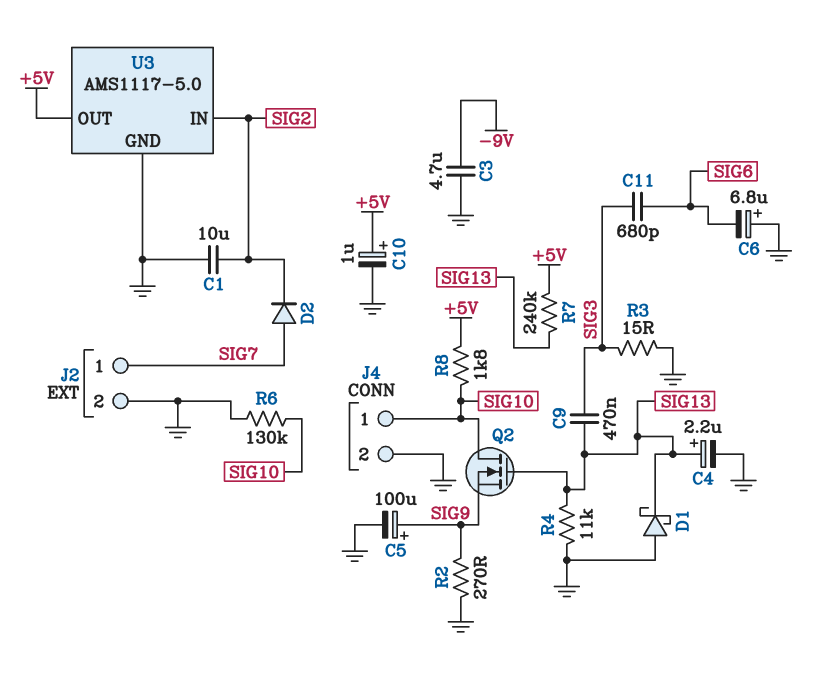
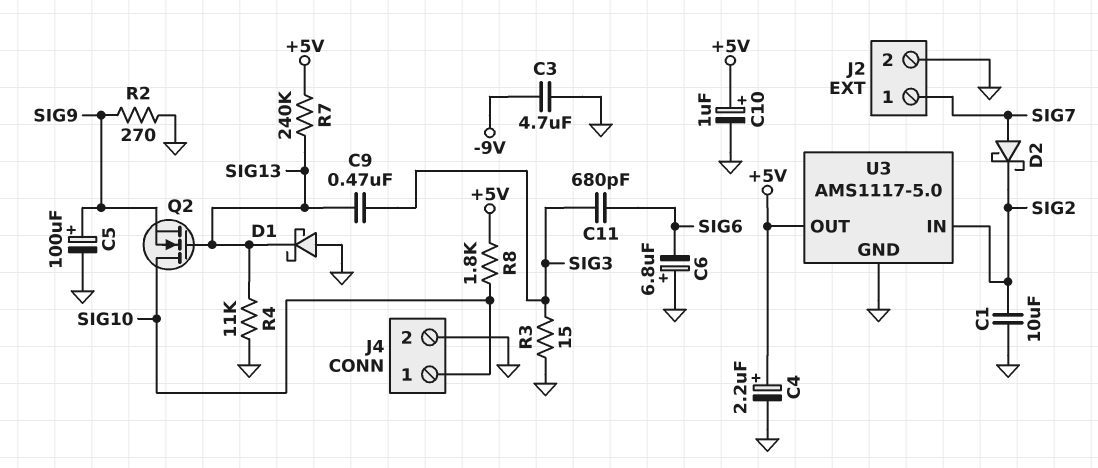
C4: 2.2uF (plus SIG13, minus GND) -> 2.2uF (plus +5V, minus GND)
D2: diode (A SIG7, K SIG2) -> schottky (A SIG7, K SIG2)
R6: 130k (GND, SIG10) -> none

